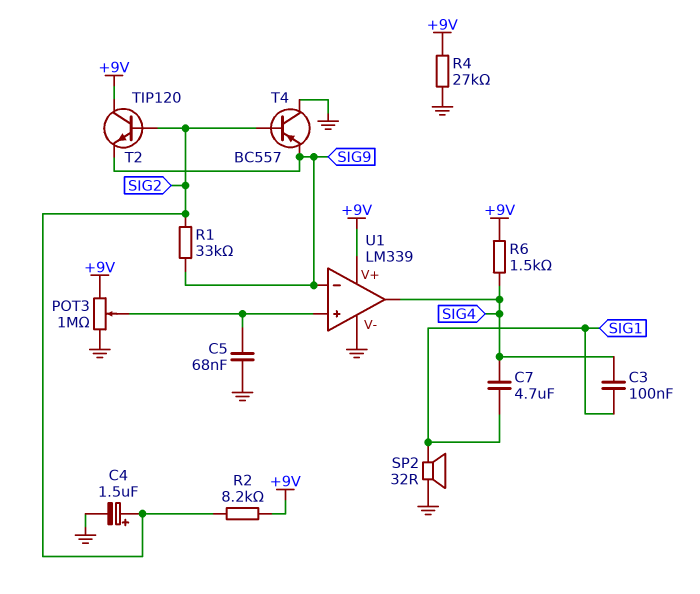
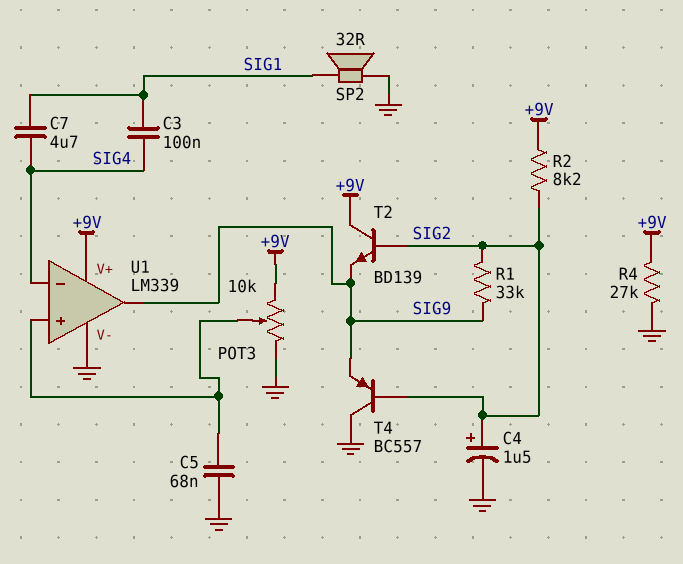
POT3: 1M (+9V, GND, wiper U1/in+) -> 10k (+9V, GND, wiper U1/in+)
R6: 1.5k (+9V, SIG4) -> none
T2: NPN TIP120 (B SIG2, C +9V, E SIG9) -> NPN BD139 (B SIG2, C +9V, E SIG9)
U1 pin in-: SIG9 -> SIG4
U1 pin out: SIG4 -> SIG9

